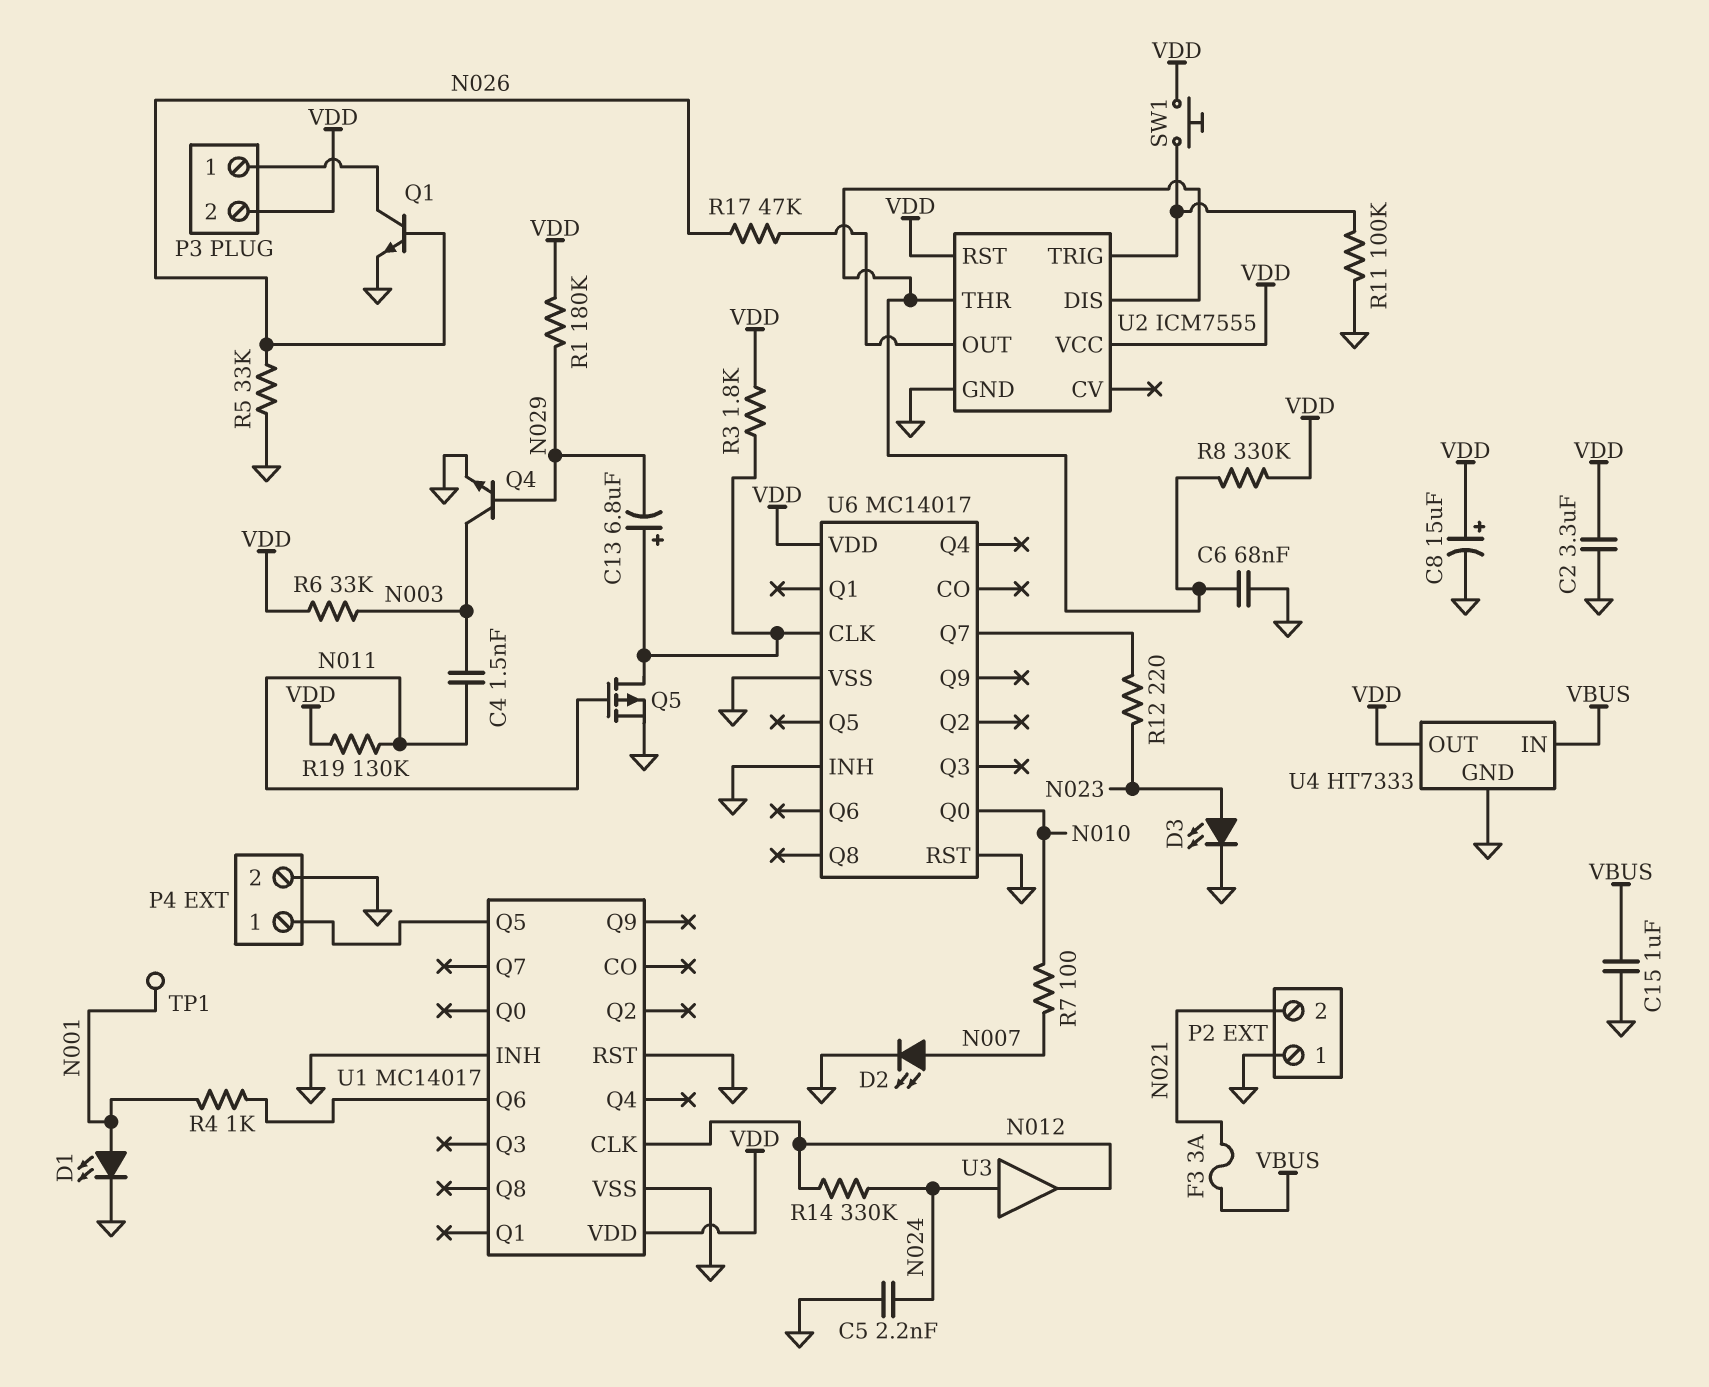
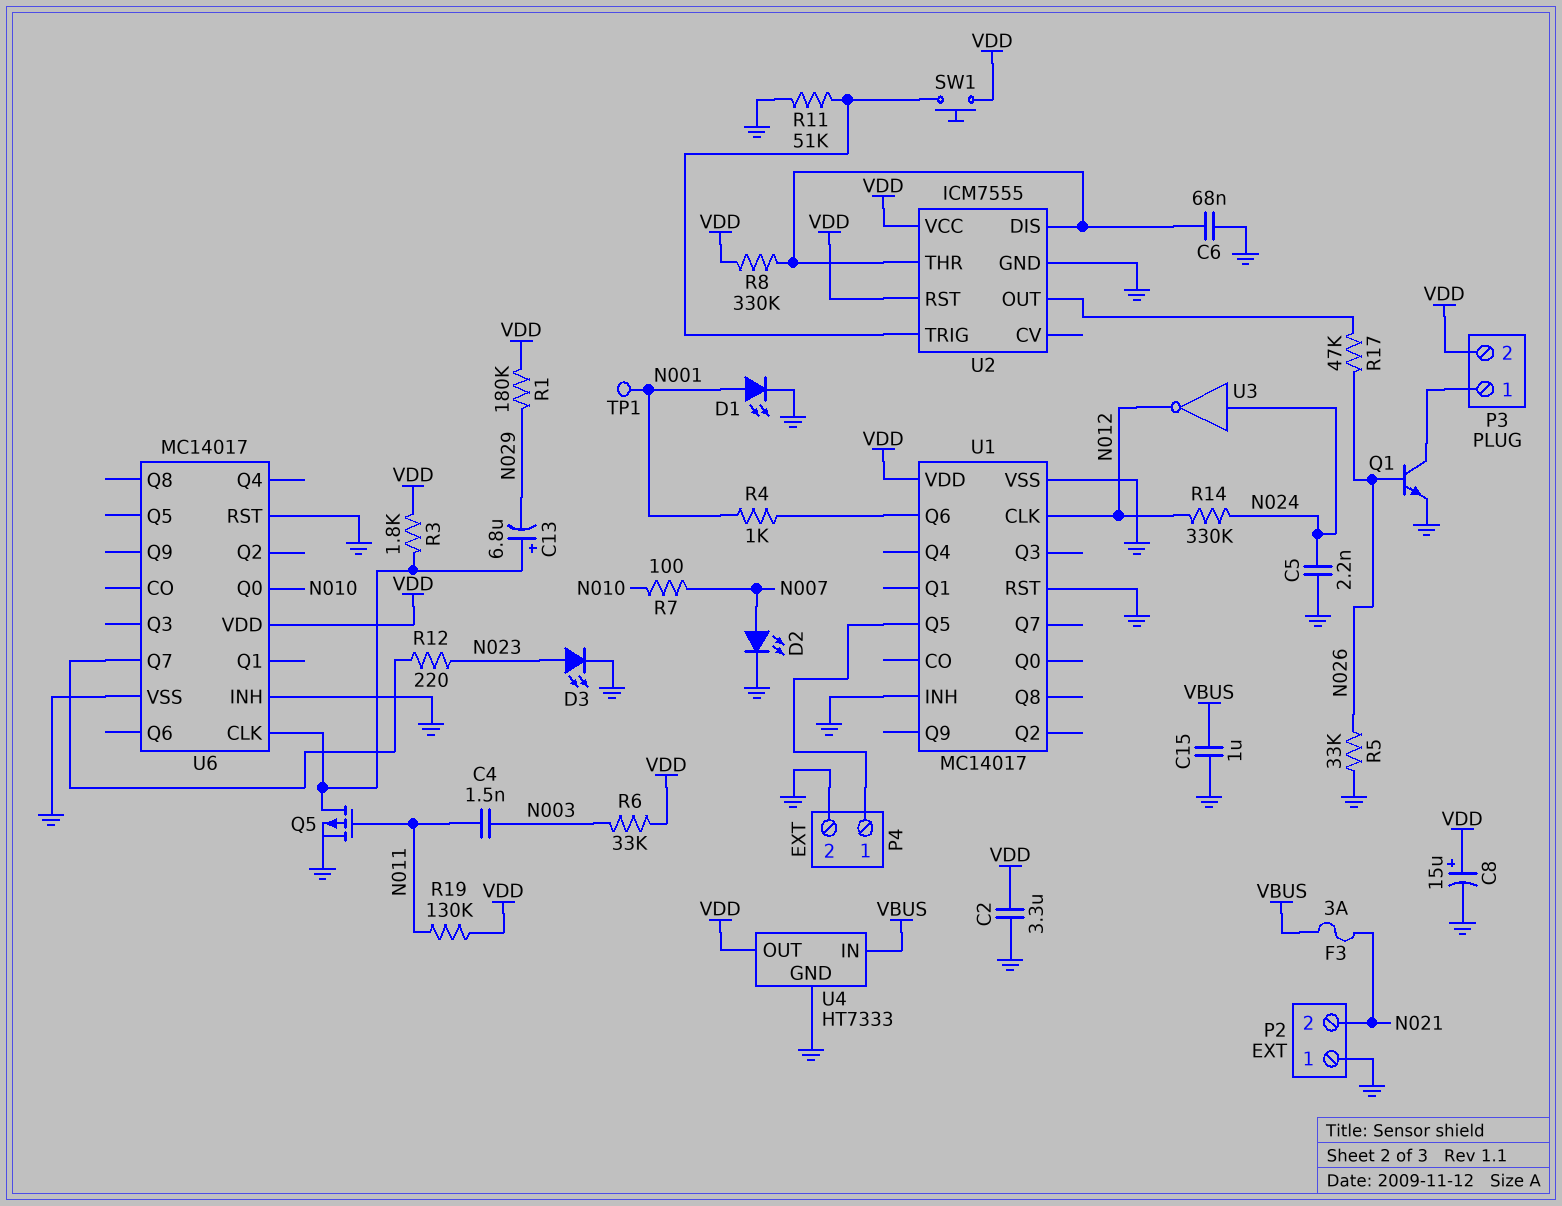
Q4: NPN (B N029, C N003, E GND) -> none
R11: 100k (GND, U2/TRIG) -> 51k (GND, U2/TRIG)
U3: buffer (in N024, out N012) -> NOT (in N024, out N012)

